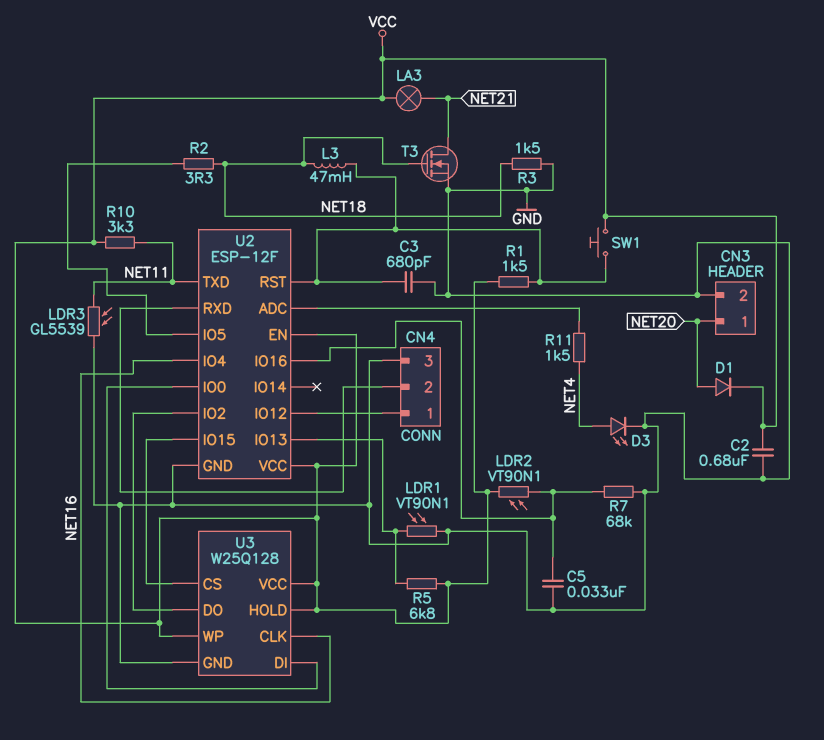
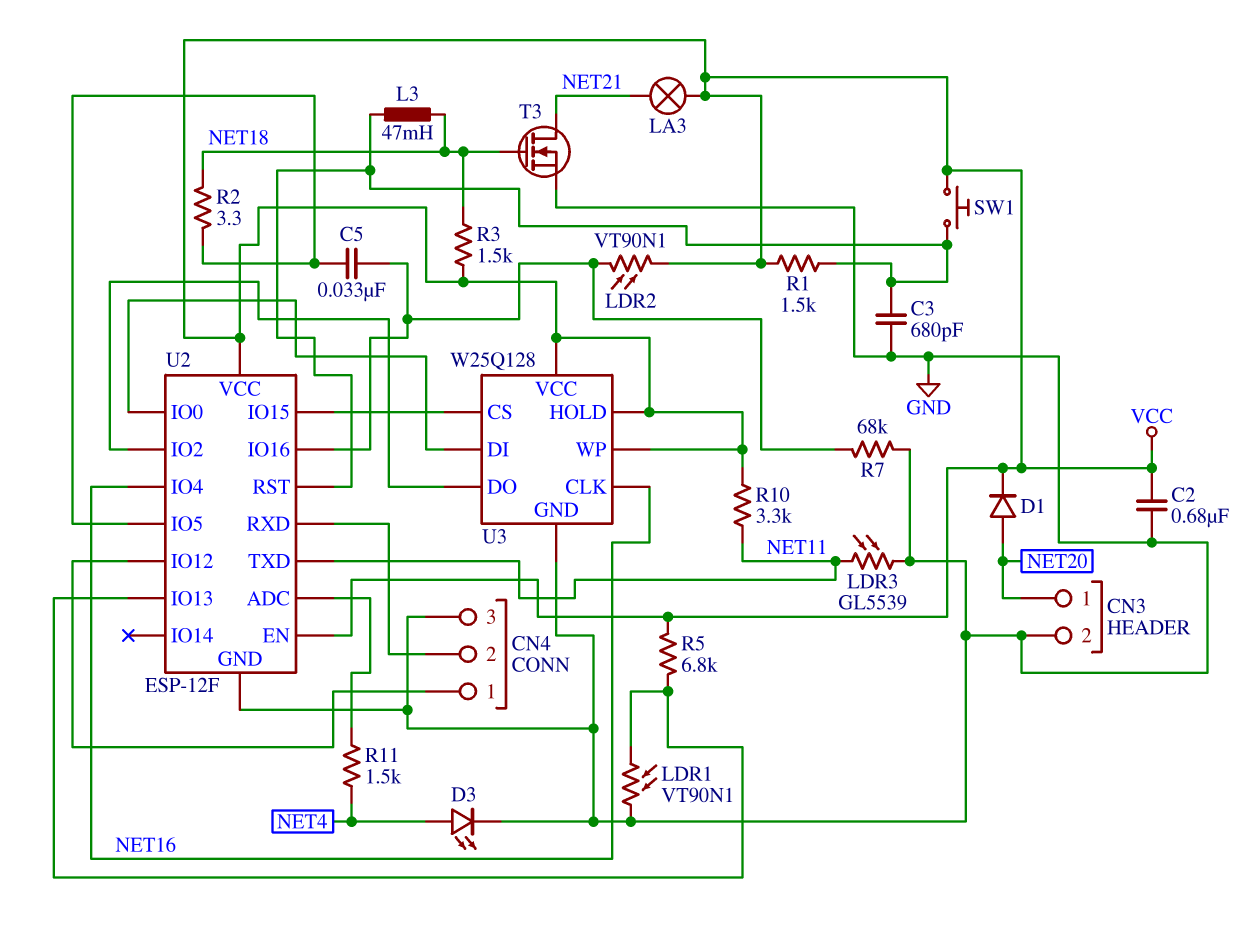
C5: 33nF (GND, U2/IO16) -> 33nF (U2/IO5, U2/IO16)
R3: 1.5k (GND, NET18) -> 1.5k (NET18, VCC)

